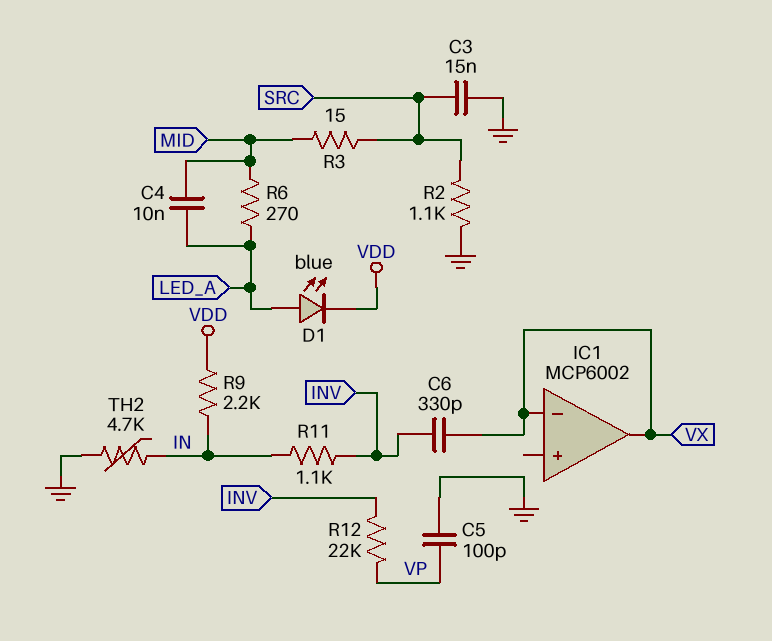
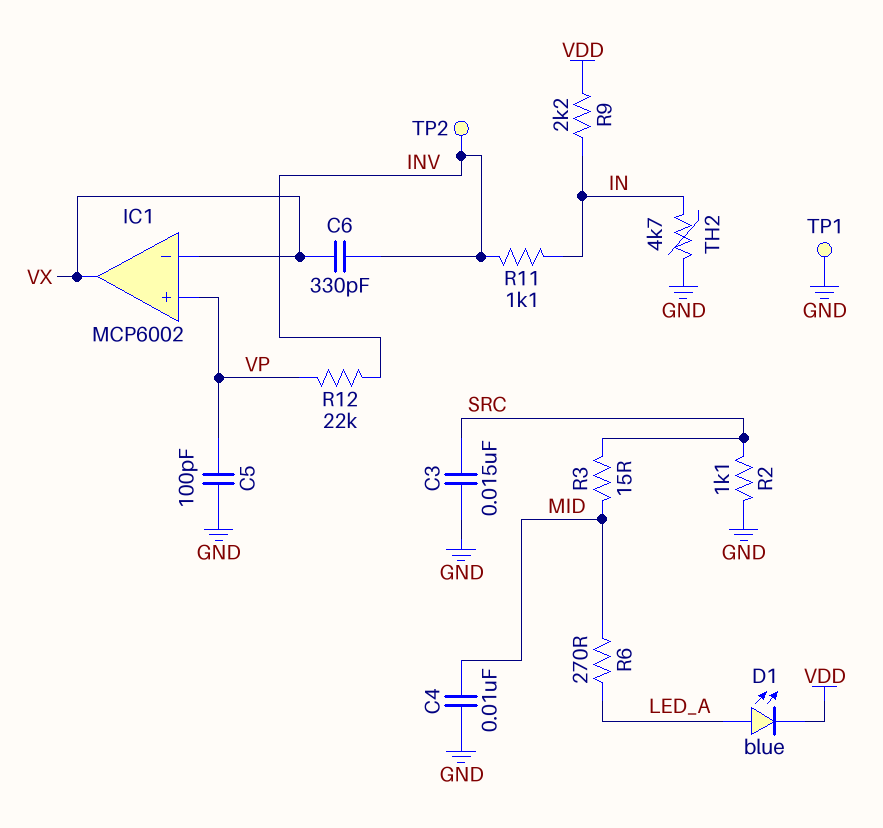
C4: 10nF (LED_A, MID) -> 10nF (GND, MID)
IC1 pin in+: none -> VP
TP1: none -> test point (GND)
TP2: none -> test point (INV)

